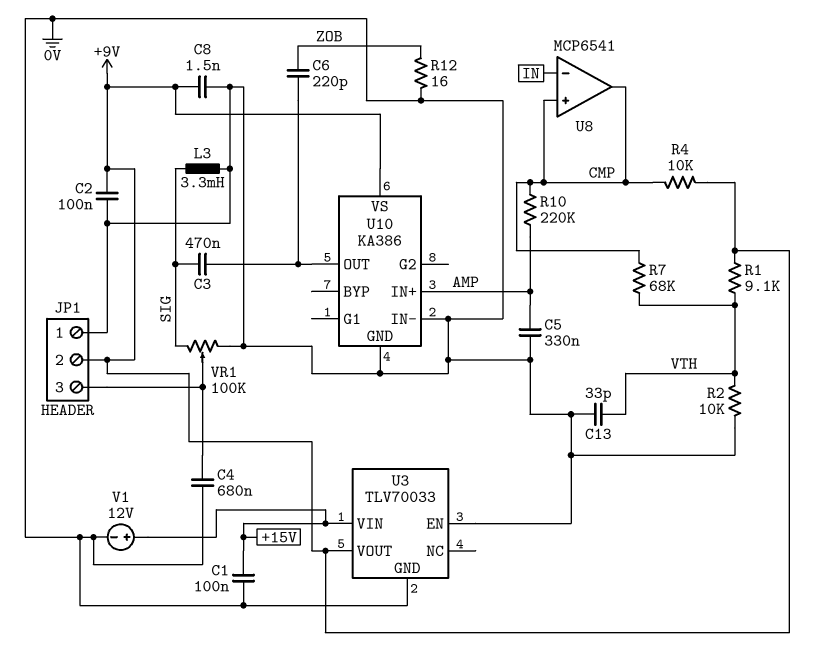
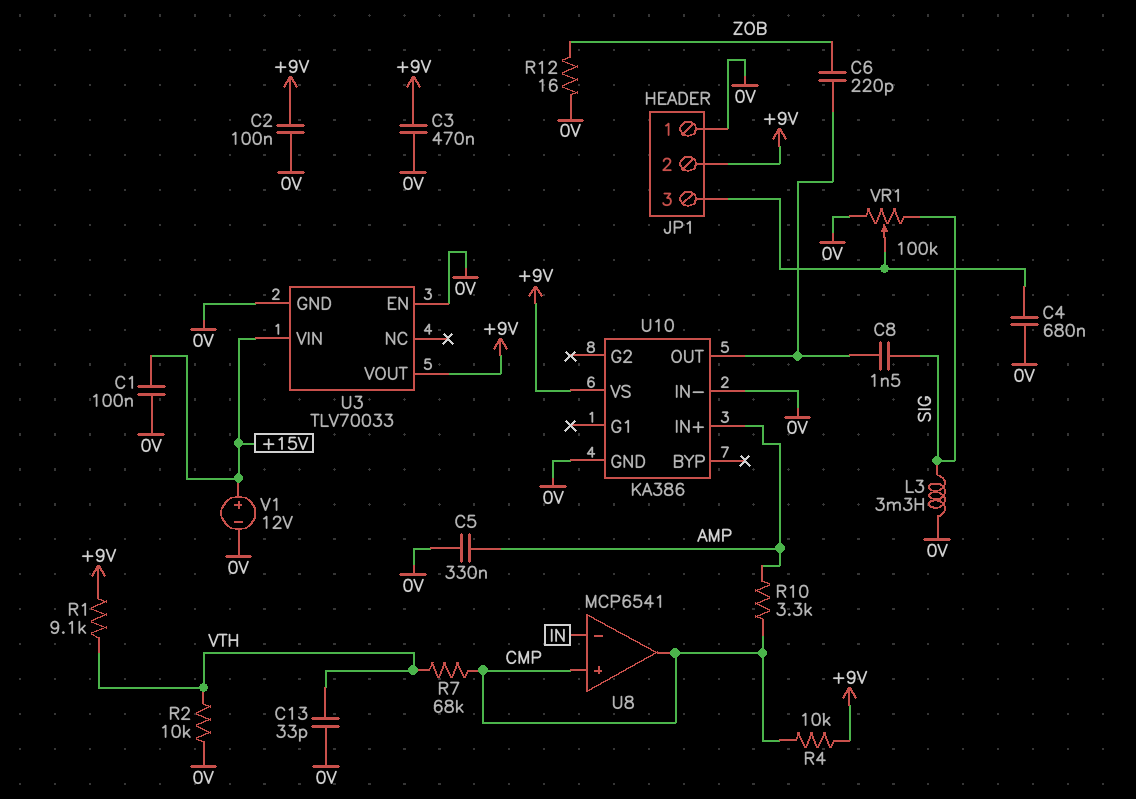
C3: 470nF (SIG, U10/OUT) -> 470nF (+9V, 0V)
C8: 1.5nF (+9V, 0V) -> 1.5nF (SIG, U10/OUT)
R10: 220k (AMP, CMP) -> 3.3k (AMP, CMP)

